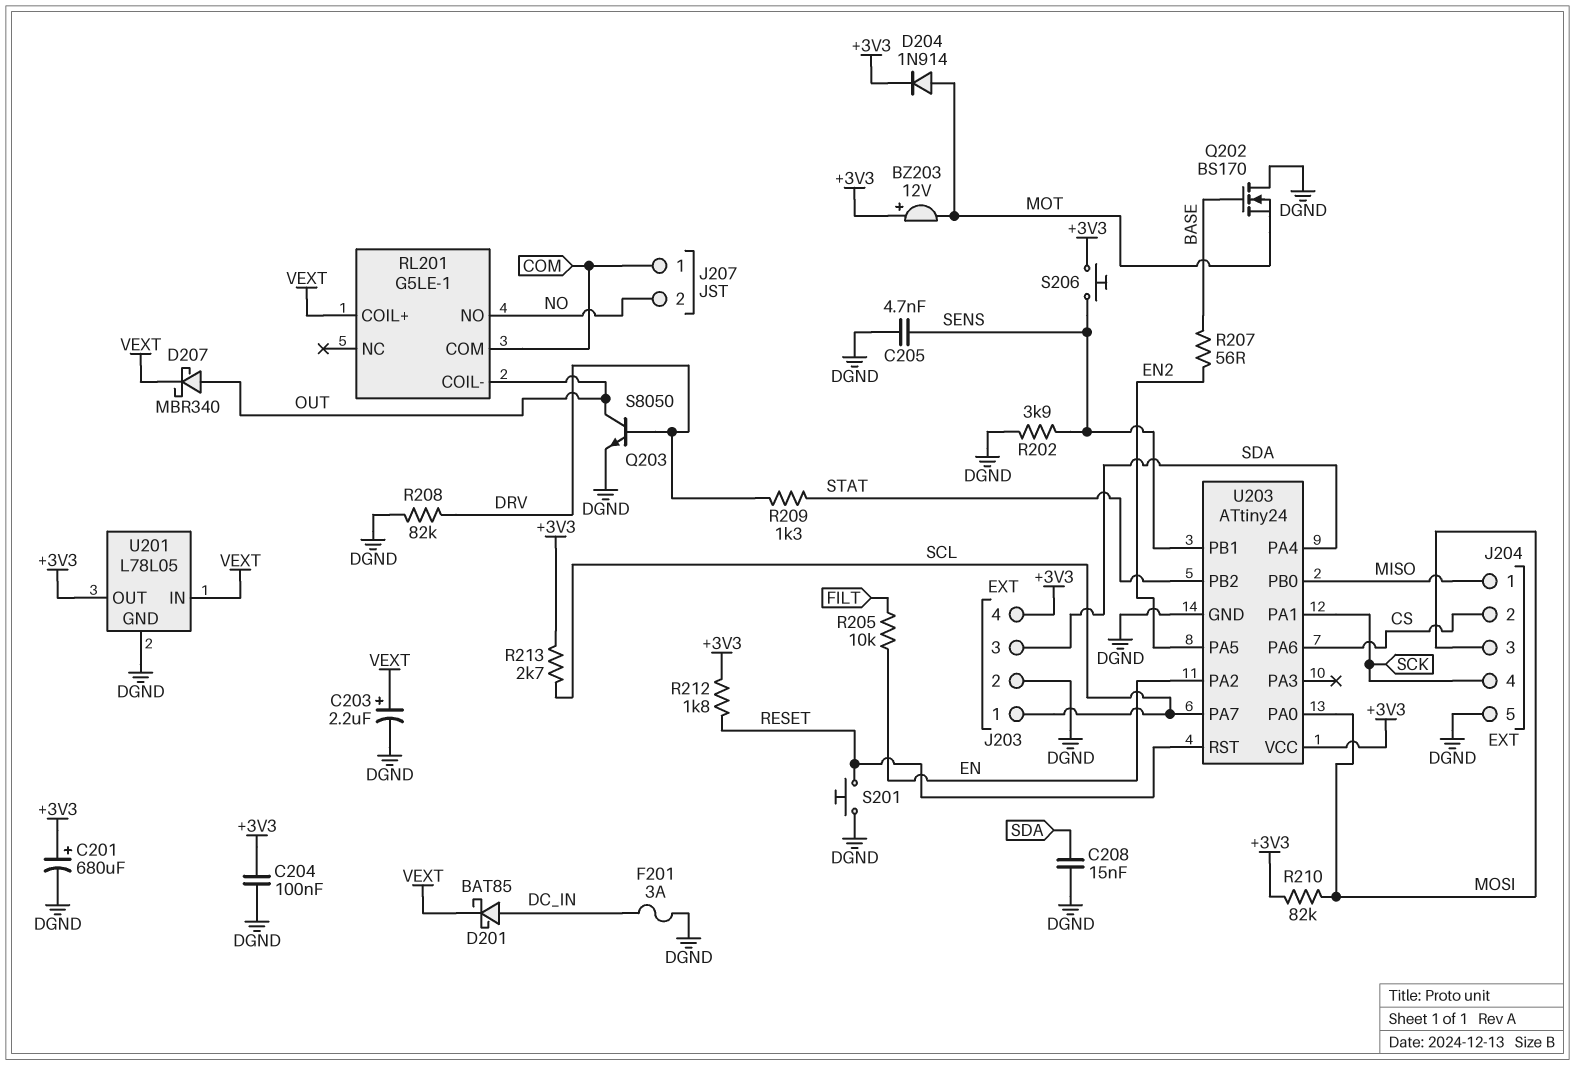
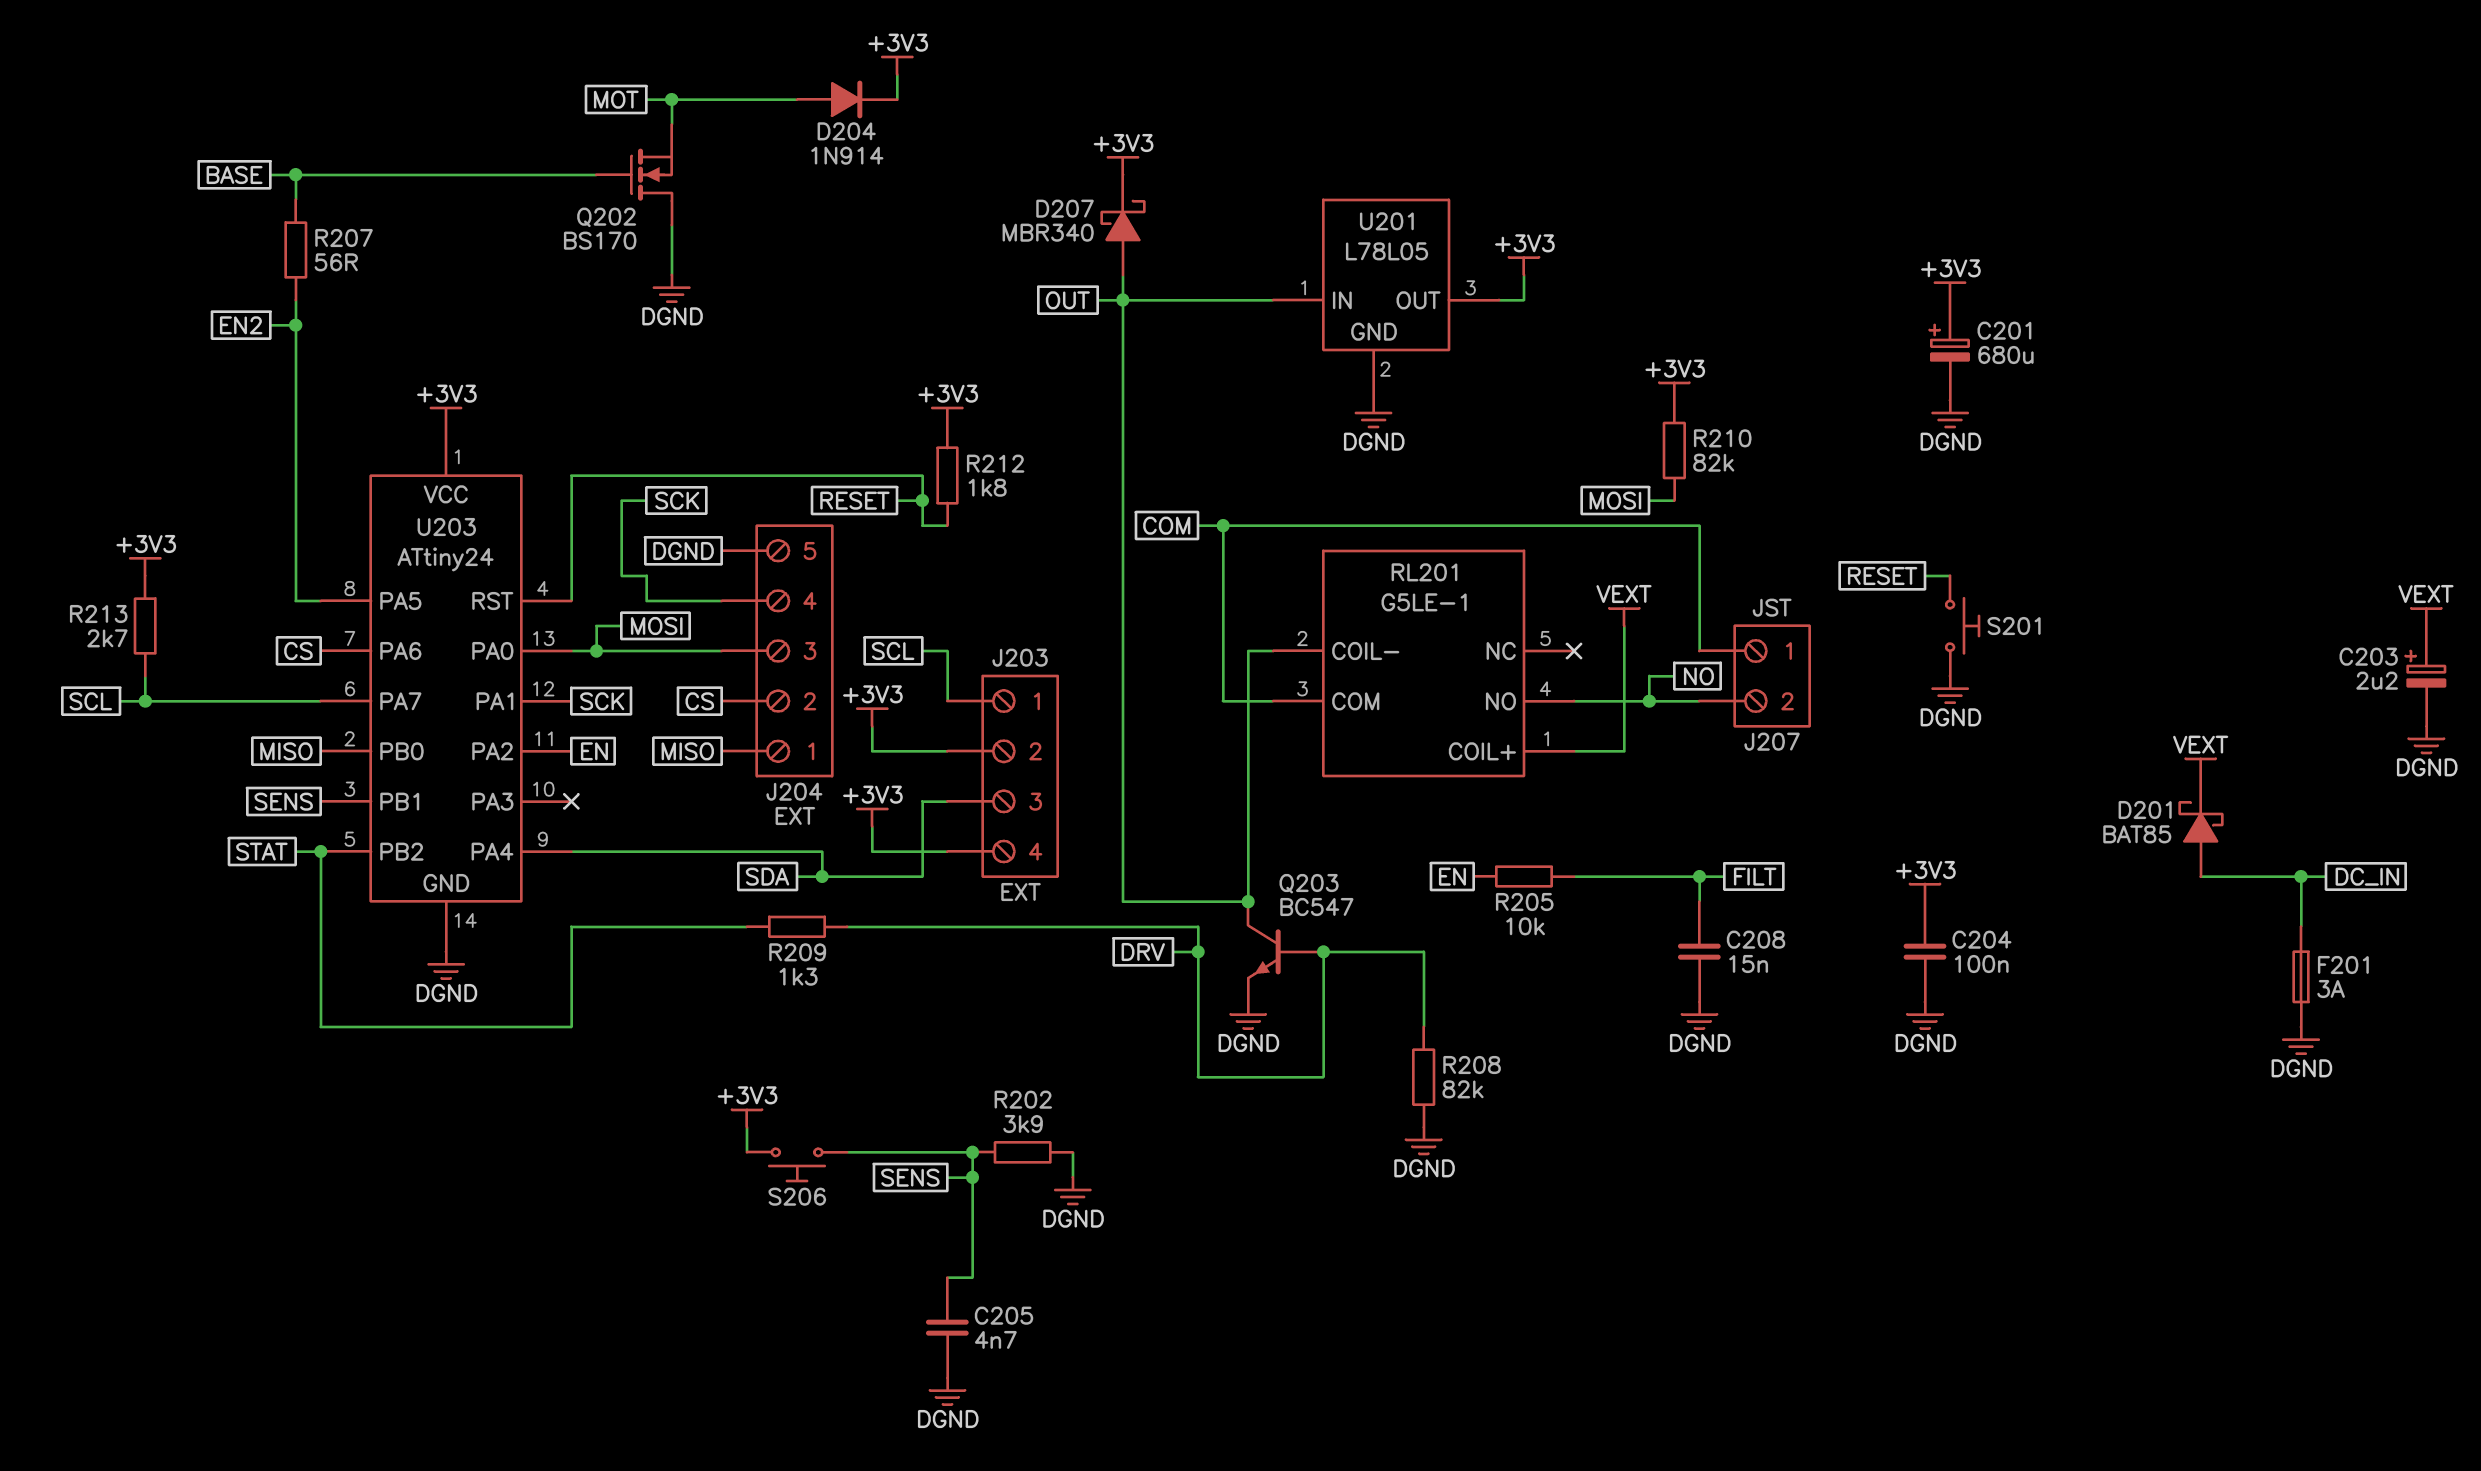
BZ203: buzzer 12V (plus +3V3, minus MOT) -> none
C208: 15nF (DGND, SDA) -> 15nF (DGND, FILT)
D207: schottky MBR340 (A OUT, K VEXT) -> schottky MBR340 (A OUT, K +3V3)
J203 pin 2: DGND -> +3V3
Q203: NPN S8050 (B DRV, C OUT, E DGND) -> NPN BC547 (B DRV, C OUT, E DGND)
U201 pin IN: VEXT -> OUT

